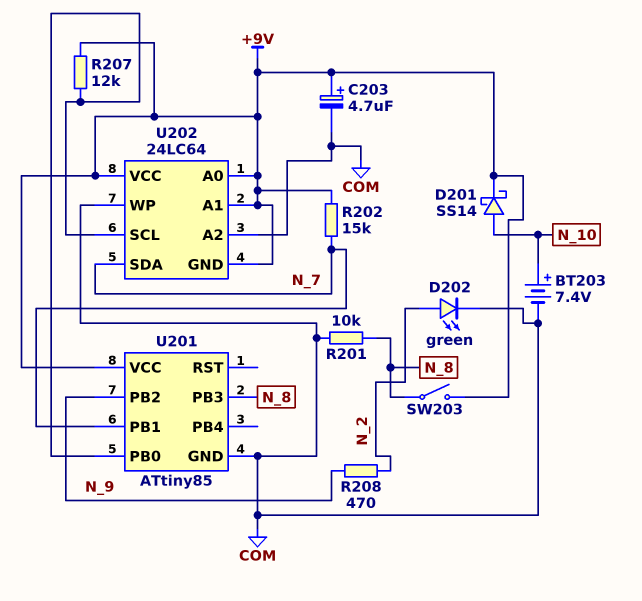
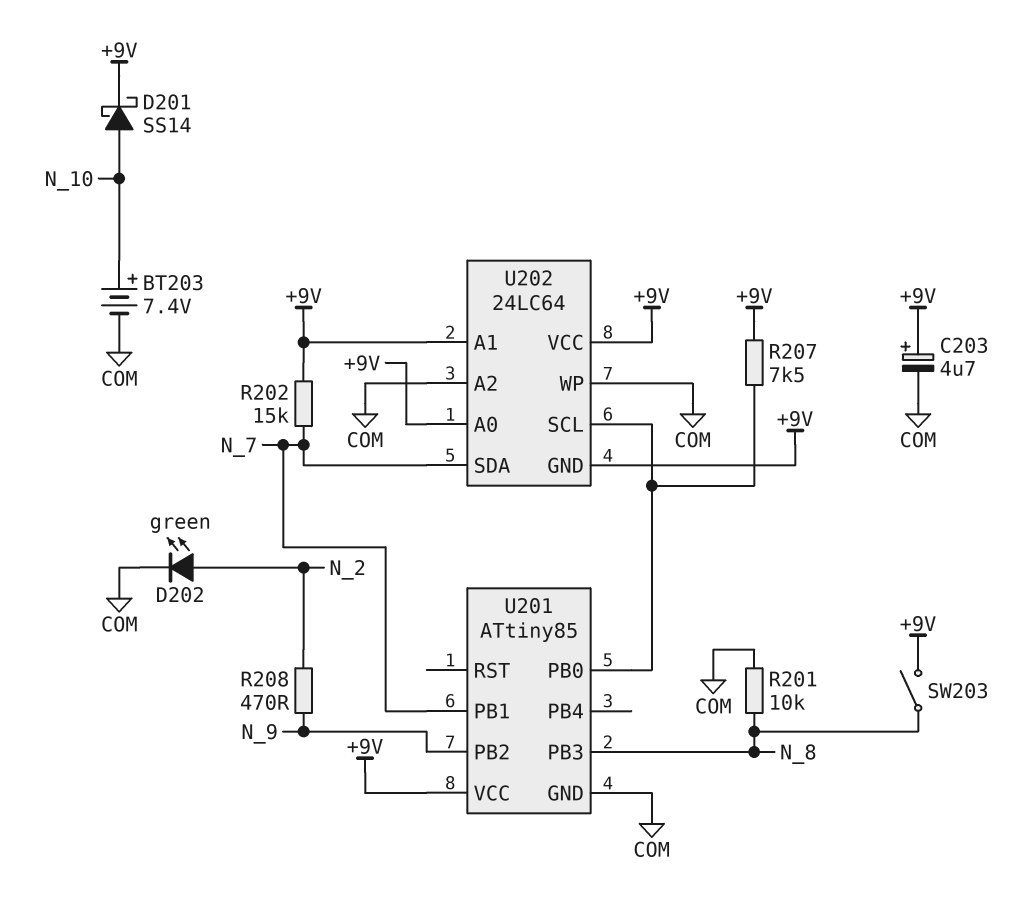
R207: 12k (+9V, U201/PB0) -> 7.5k (+9V, U201/PB0)

